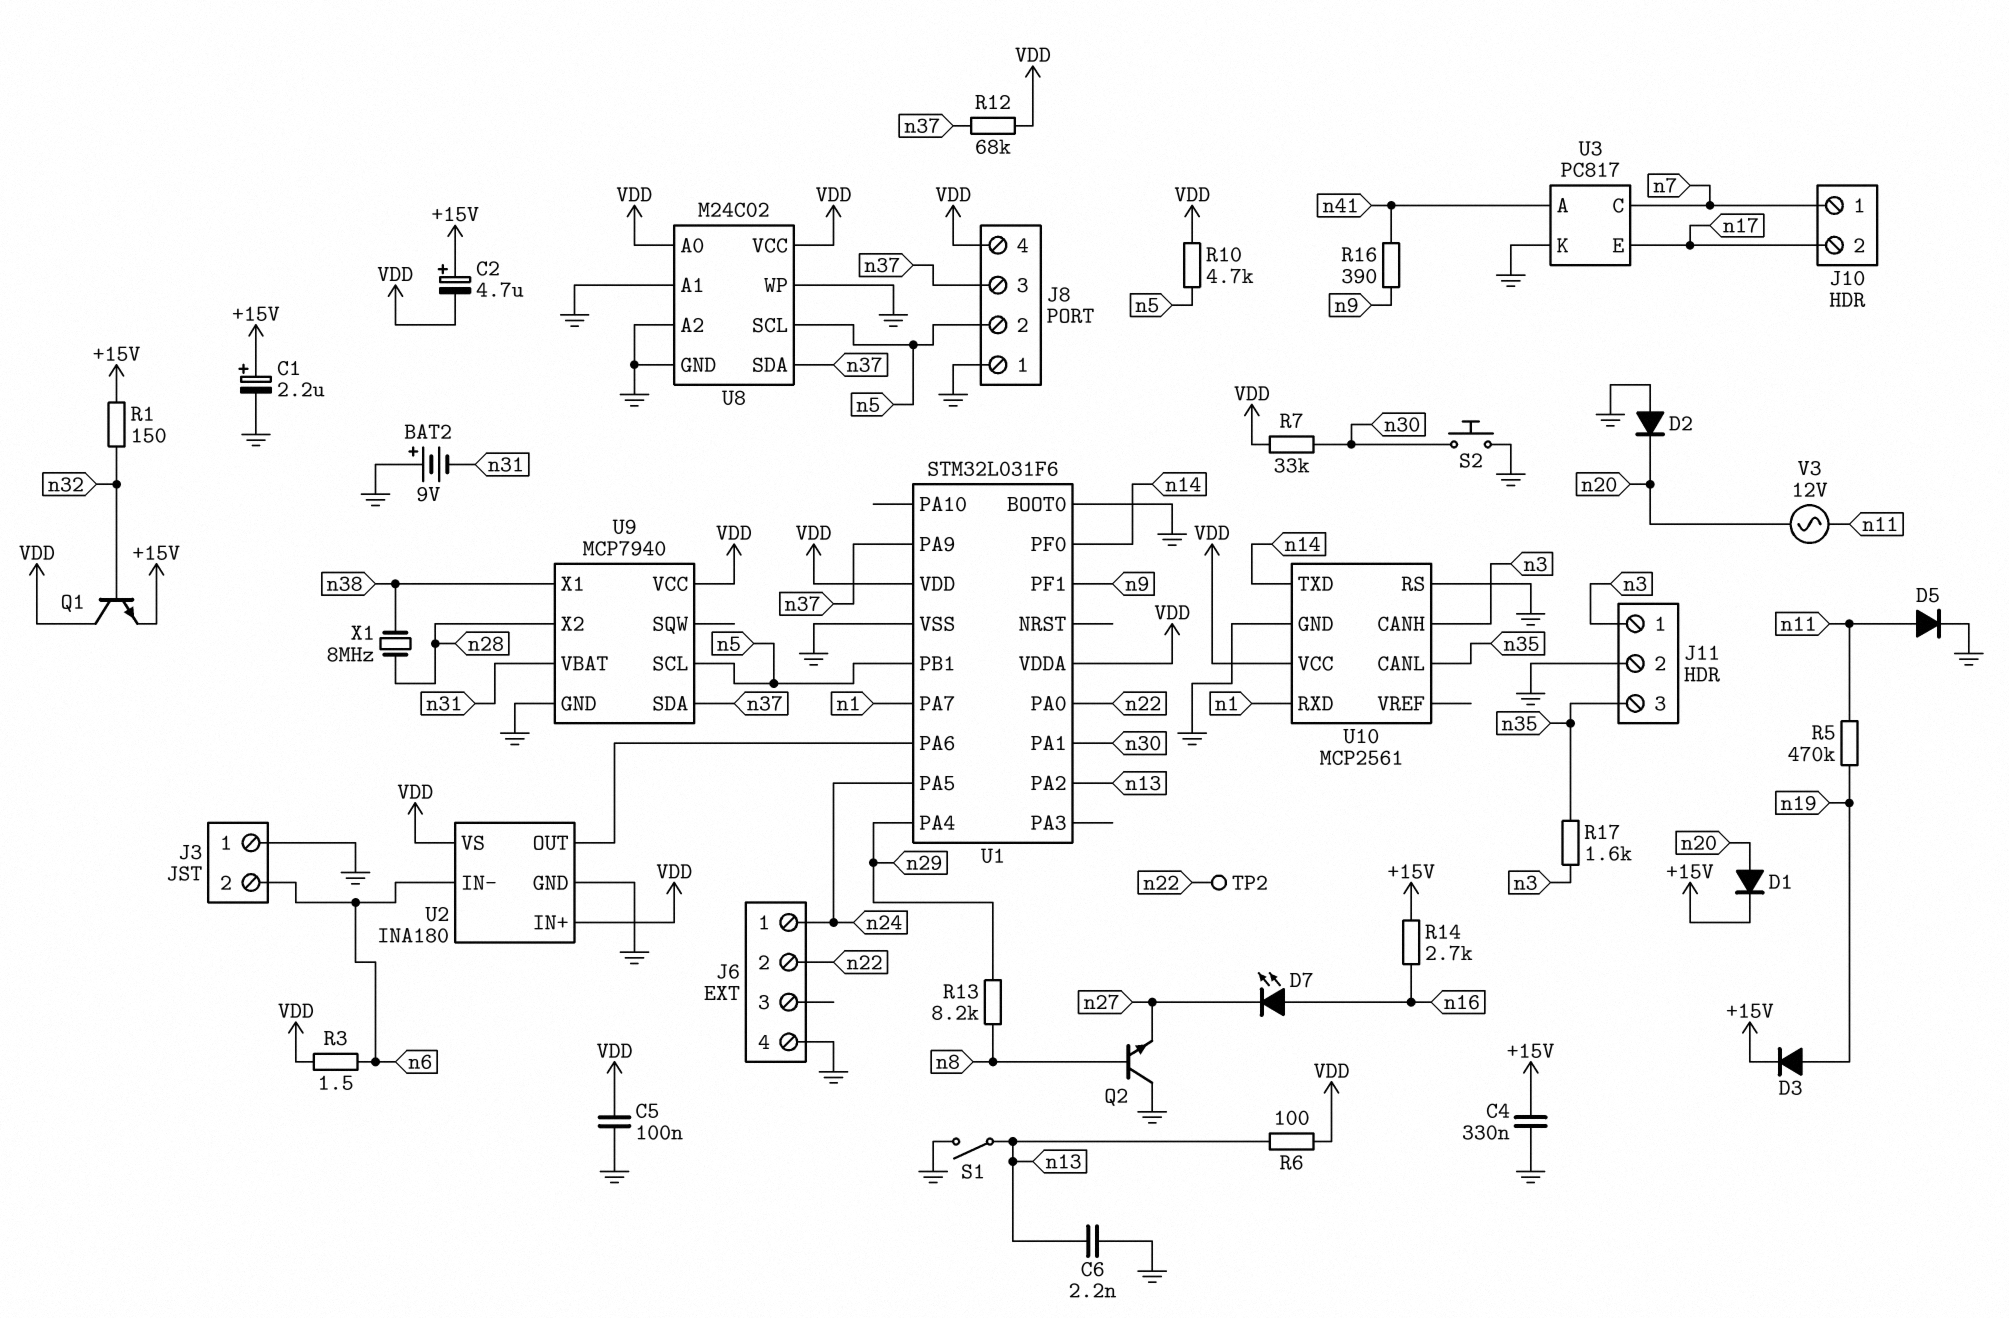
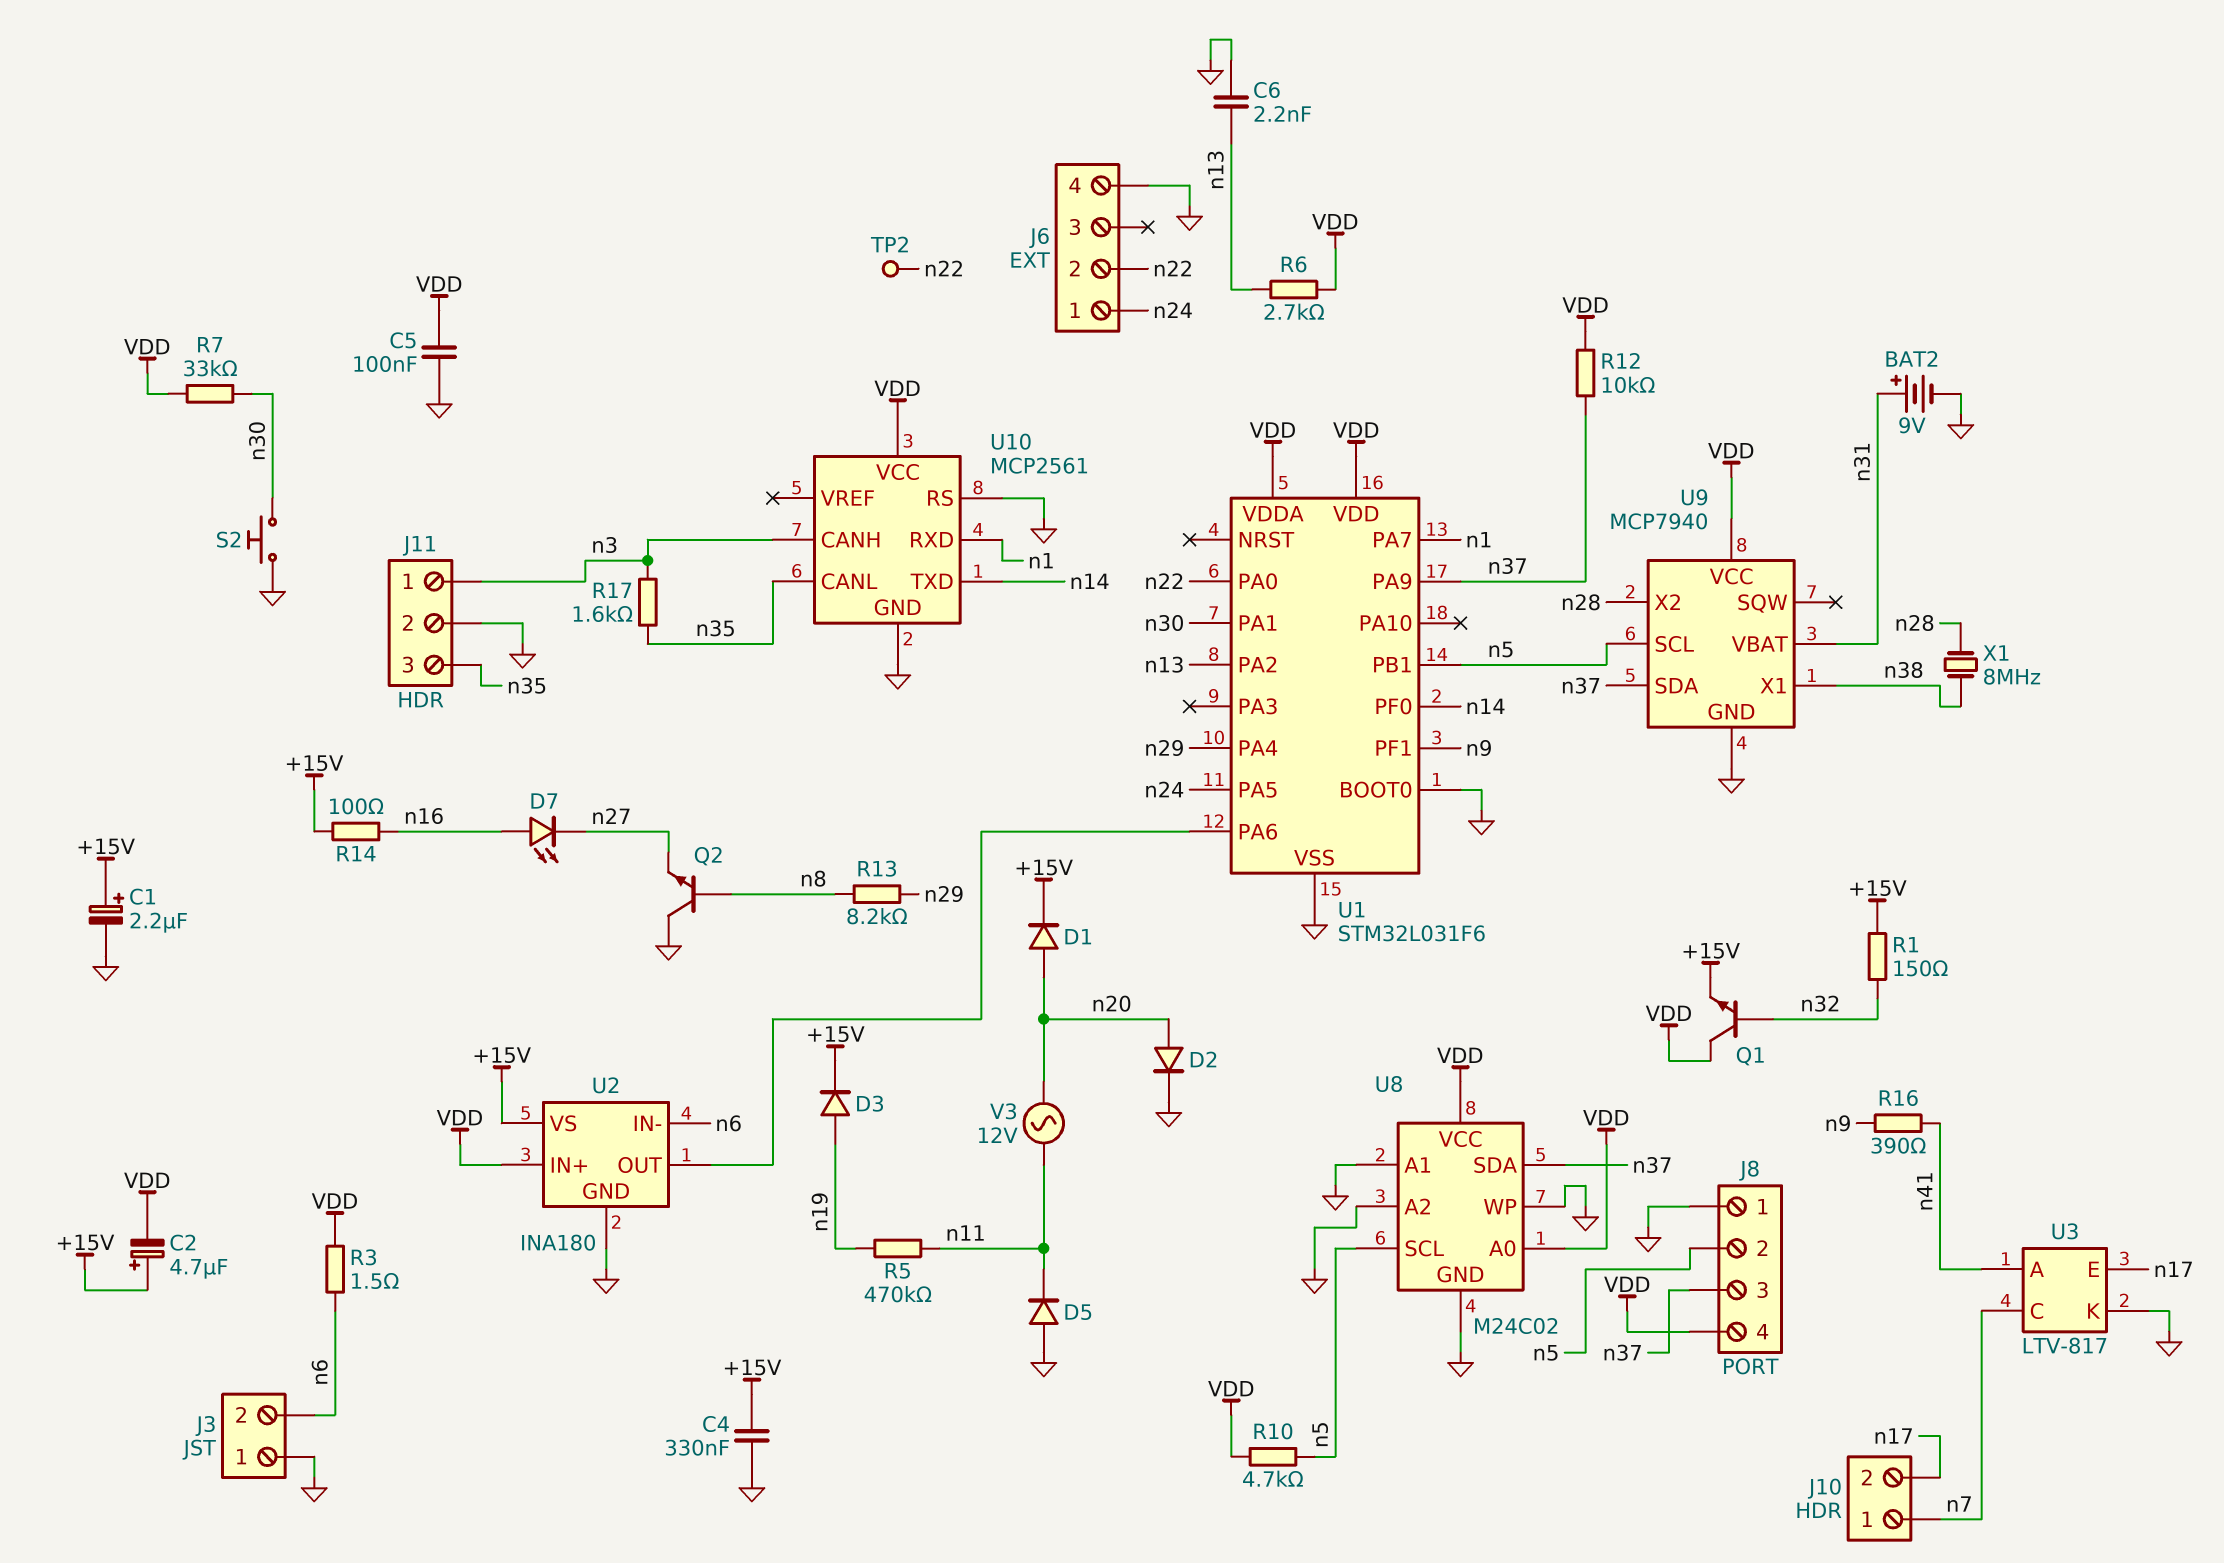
BAT2: 9V (plus GND, minus n31) -> 9V (plus n31, minus GND)
D2: diode (A GND, K n20) -> diode (A n20, K GND)
D5: diode (A n11, K GND) -> diode (A GND, K n11)
R6: 100 (VDD, n13) -> 2.7k (VDD, n13)
R12: 68k (VDD, n37) -> 10k (VDD, n37)
R14: 2.7k (+15V, n16) -> 100 (+15V, n16)
S1: switch (GND, n13) -> none
U2 pin VS: VDD -> +15V
U3: PC817 -> LTV-817

